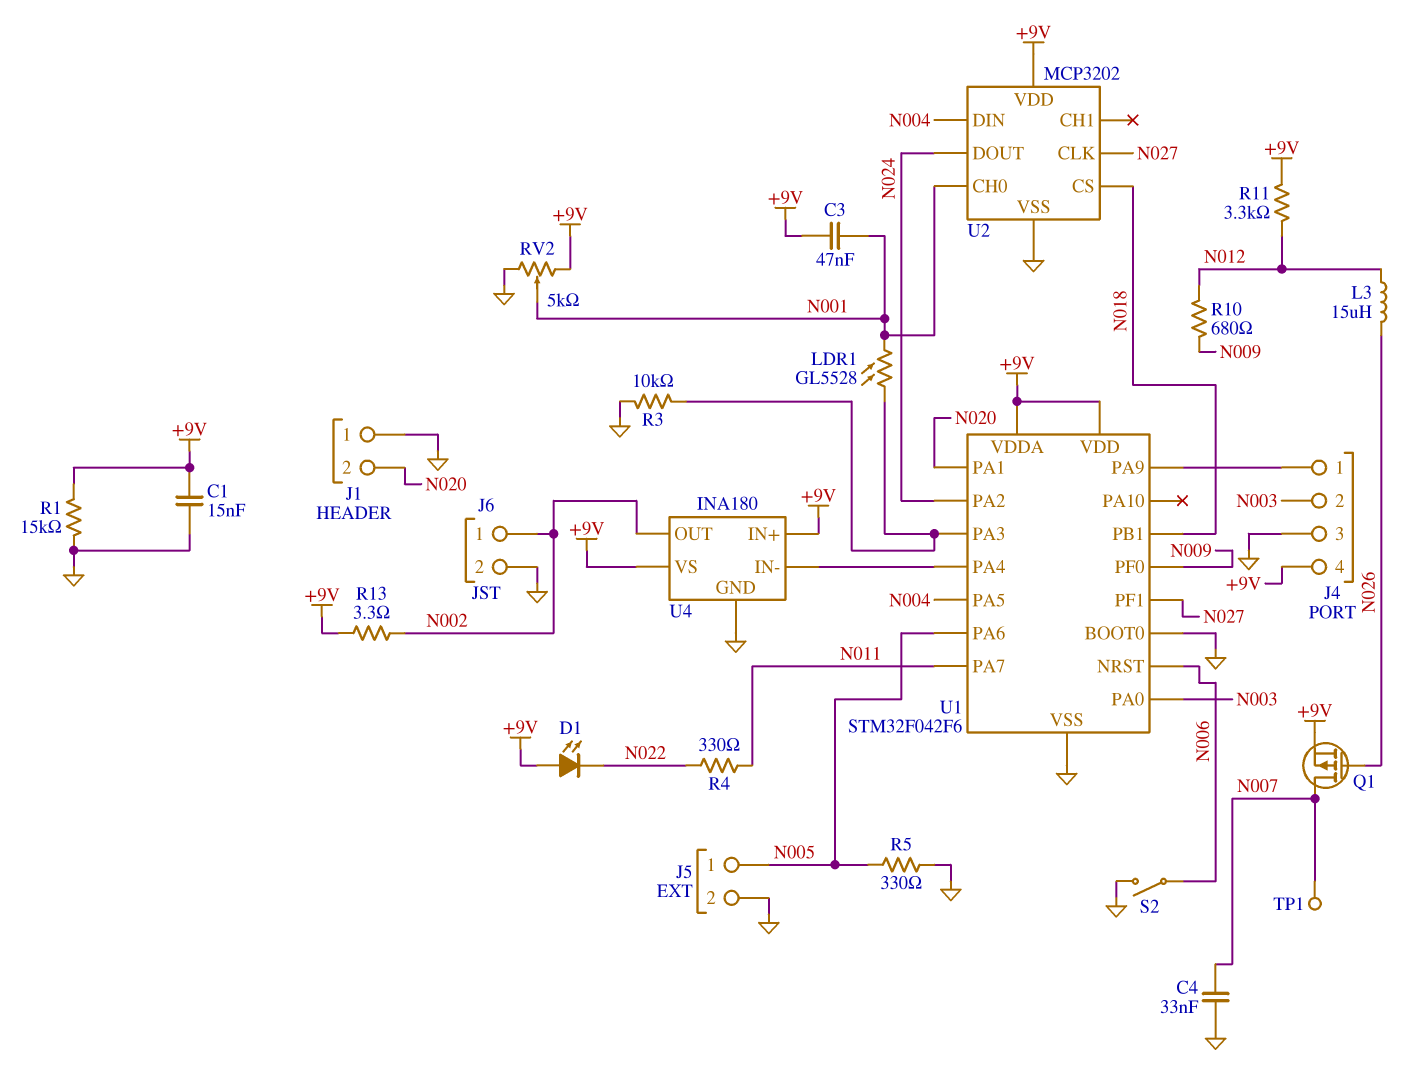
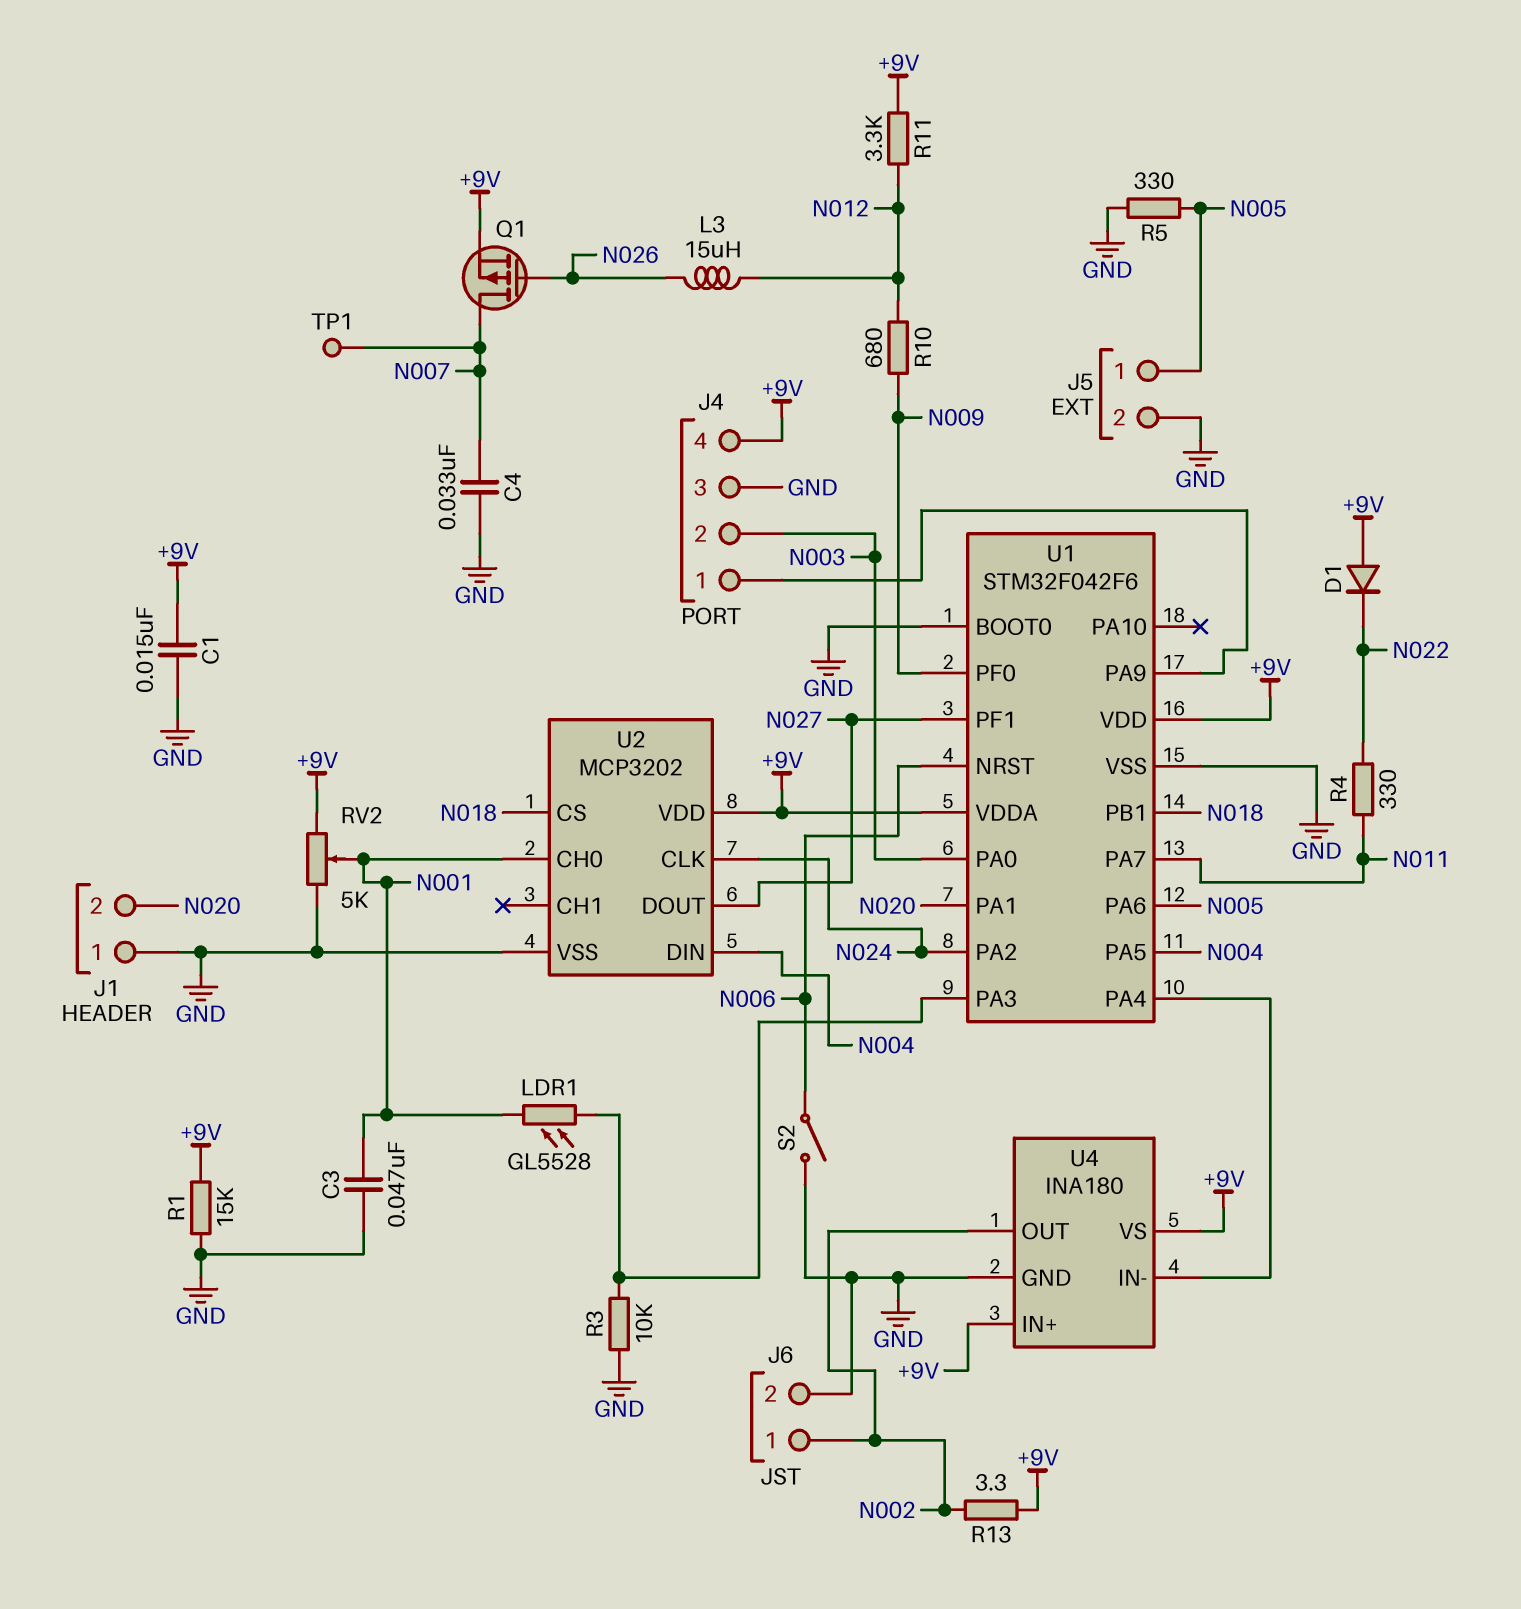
C3: 47nF (+9V, N001) -> 47nF (GND, N001)
D1: LED (A +9V, K N022) -> diode (A +9V, K N022)
U2 pin CLK: N027 -> N024
U2 pin DOUT: N024 -> N027

